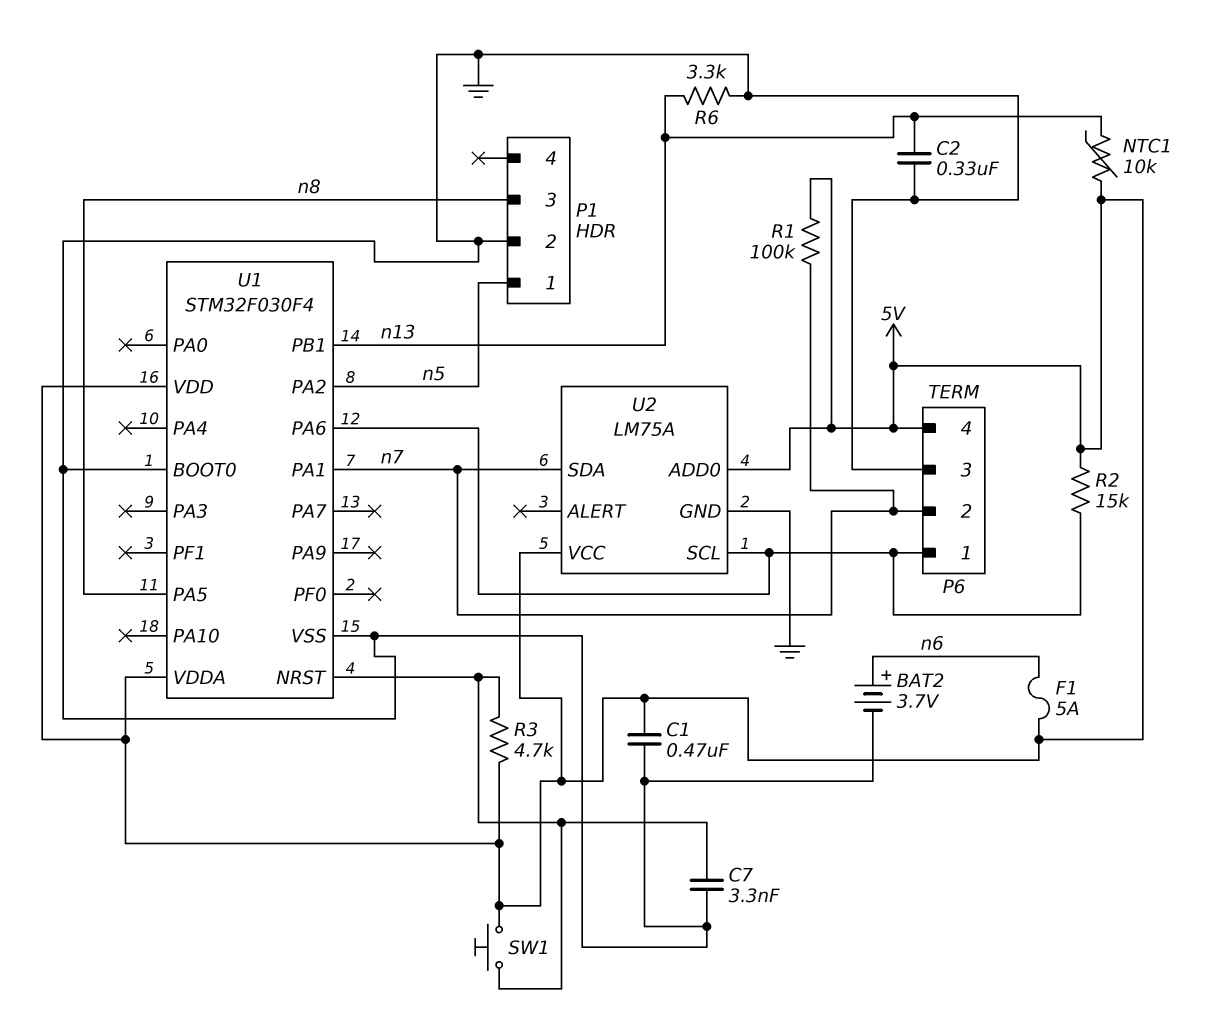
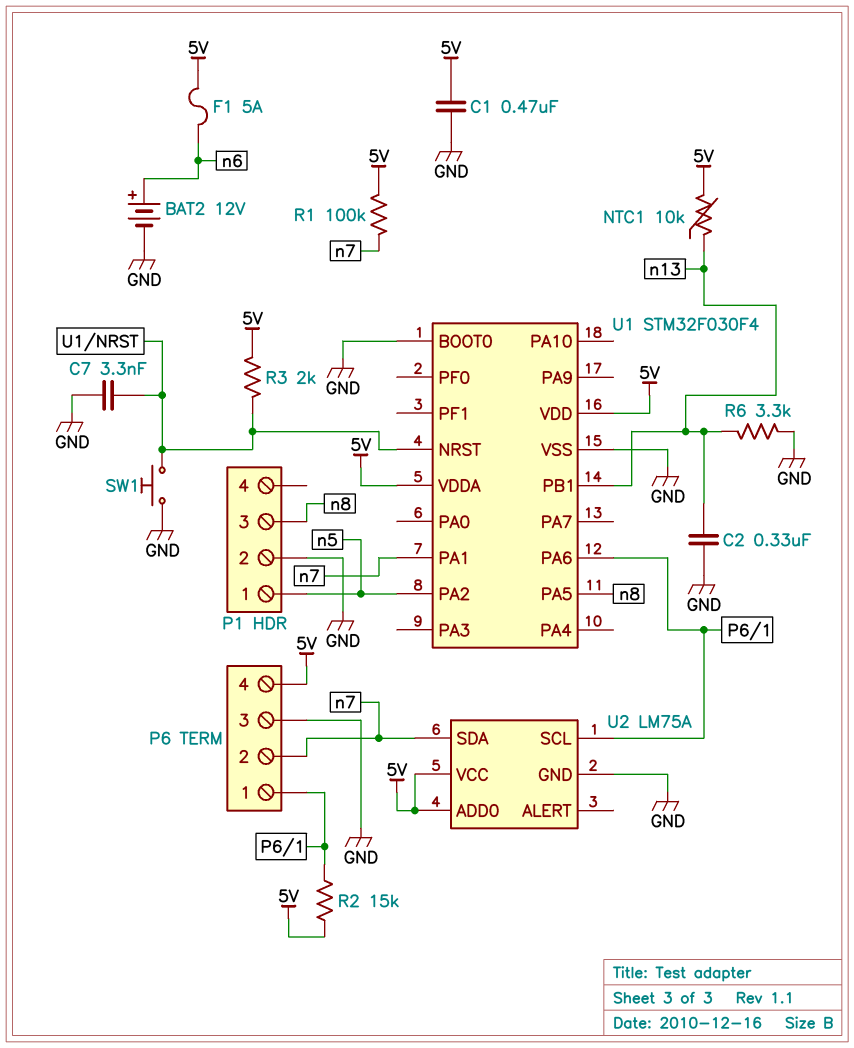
BAT2: 3.7V (plus n6, minus GND) -> 12V (plus n6, minus GND)
R3: 4.7k (5V, U1/NRST) -> 2k (5V, U1/NRST)
SW1: button (5V, U1/NRST) -> button (GND, U1/NRST)

